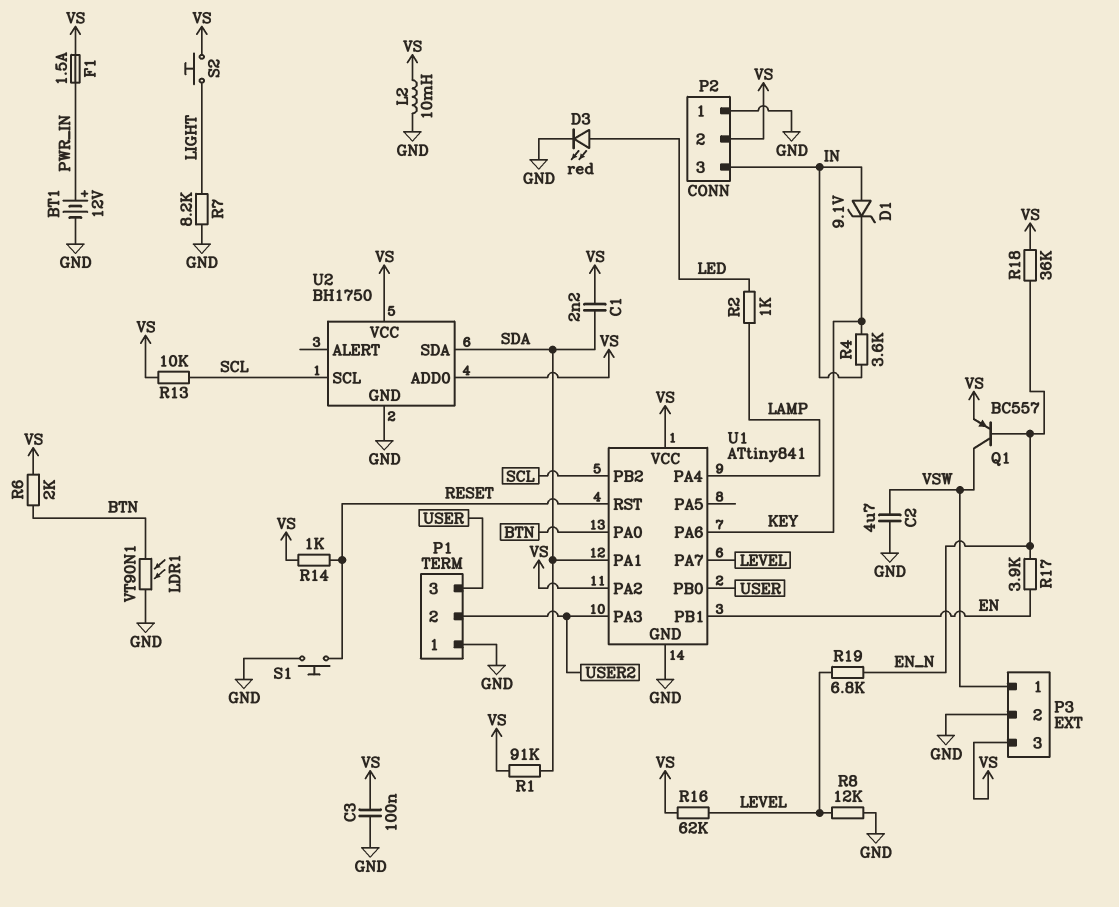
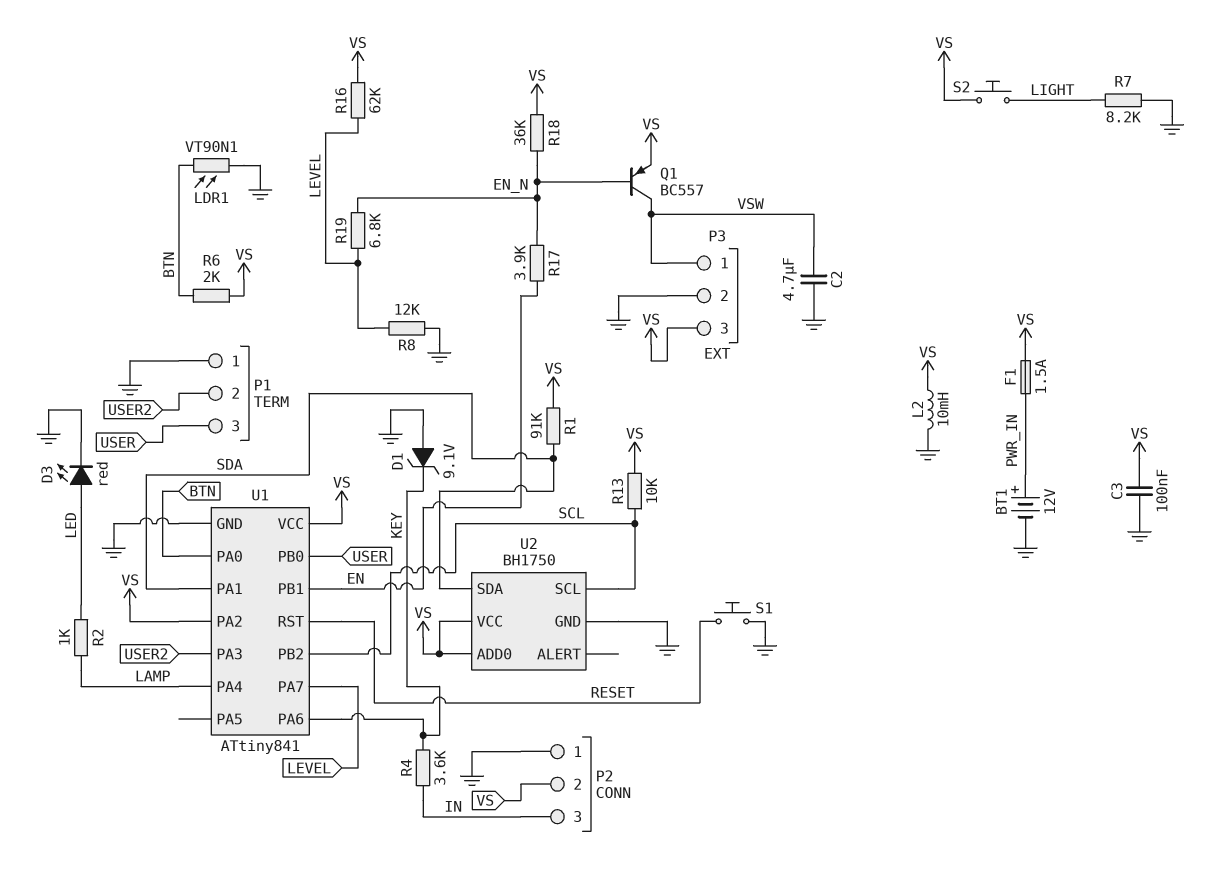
C1: 2.2nF (SDA, VS) -> none
D1: zener 9.1V (A IN, K KEY) -> zener 9.1V (A GND, K KEY)
R14: 1k (RESET, VS) -> none

